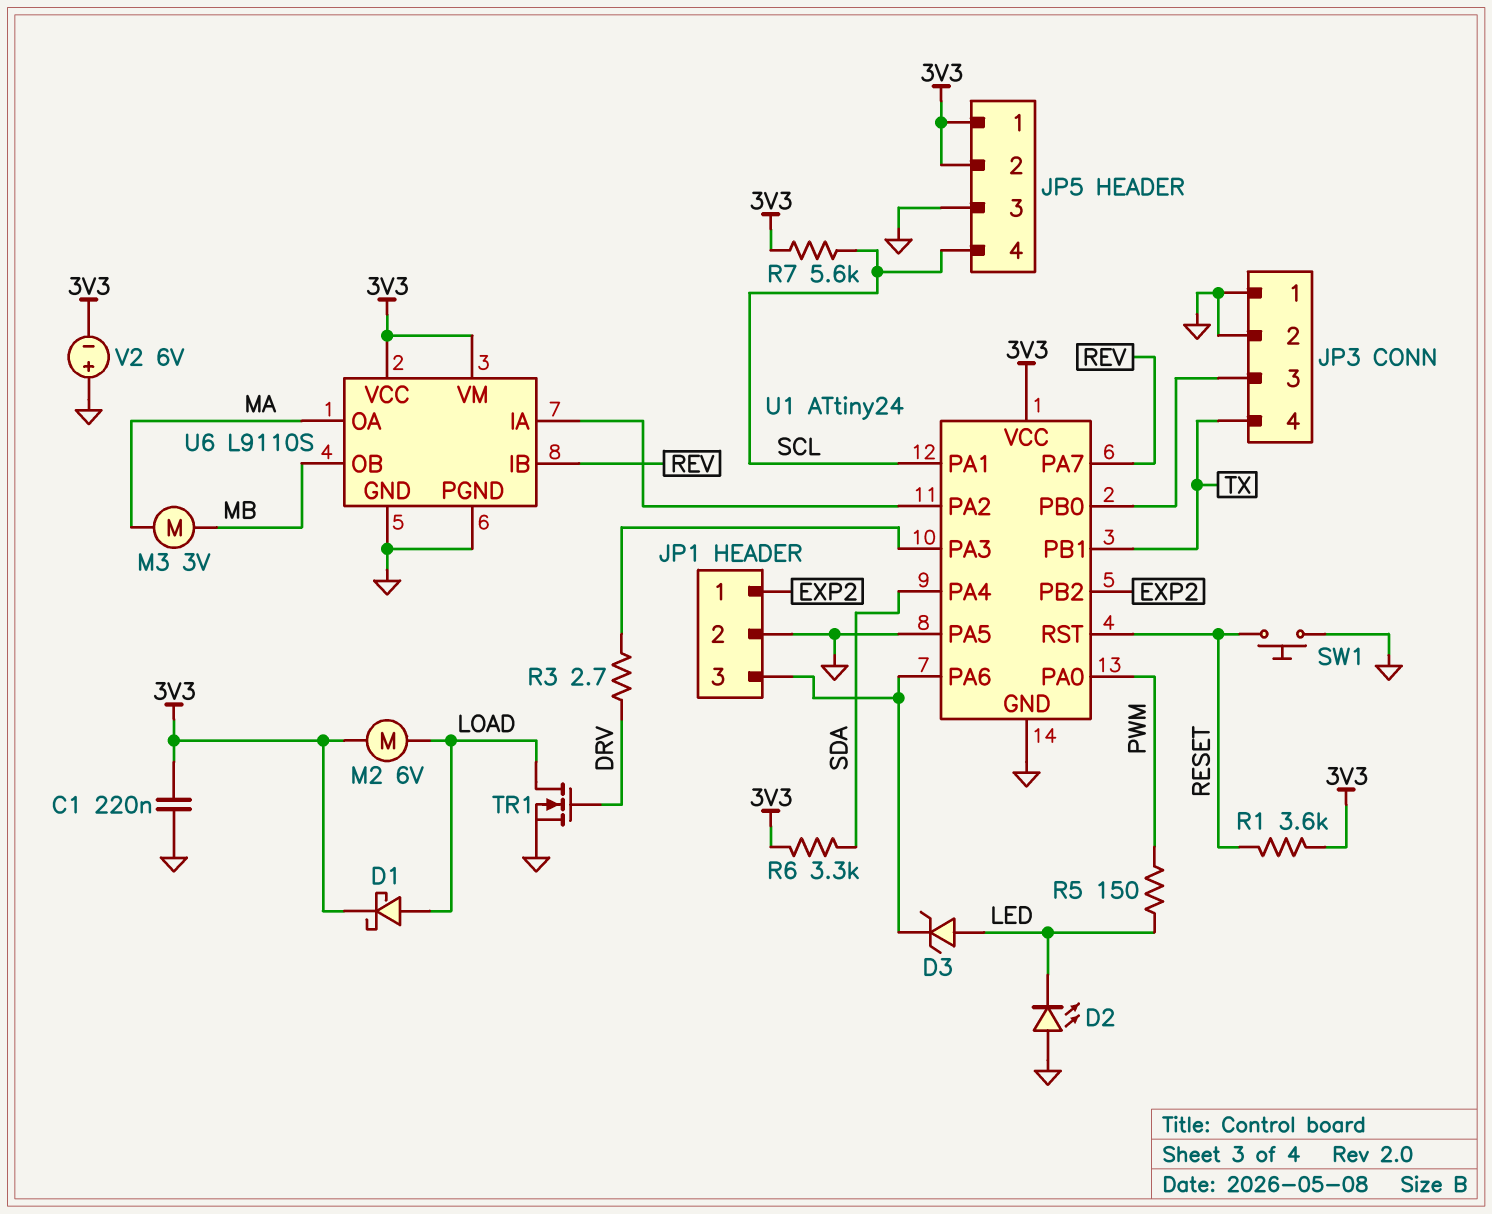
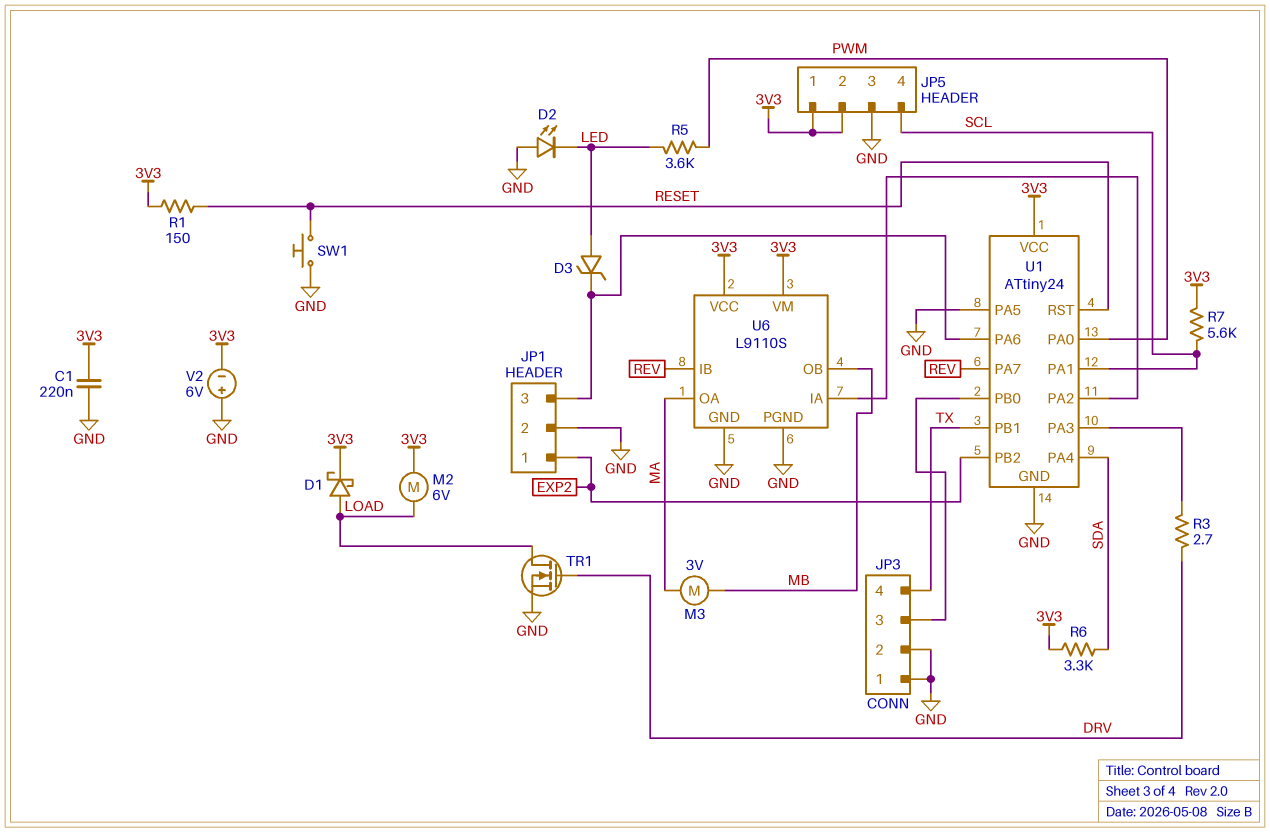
R1: 3.6k (3V3, RESET) -> 150 (3V3, RESET)
R5: 150 (LED, PWM) -> 3.6k (LED, PWM)

